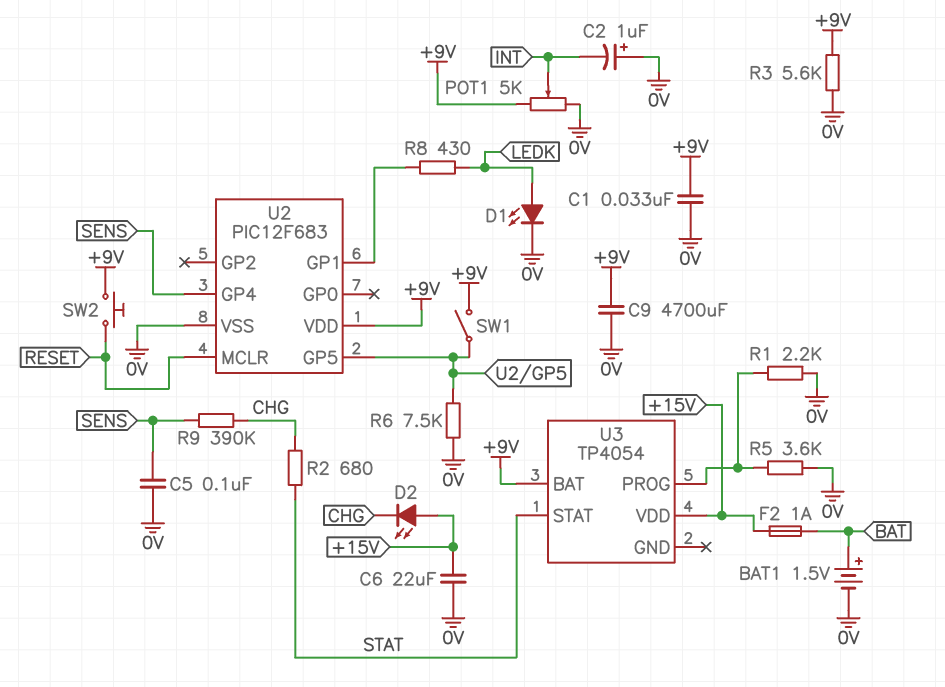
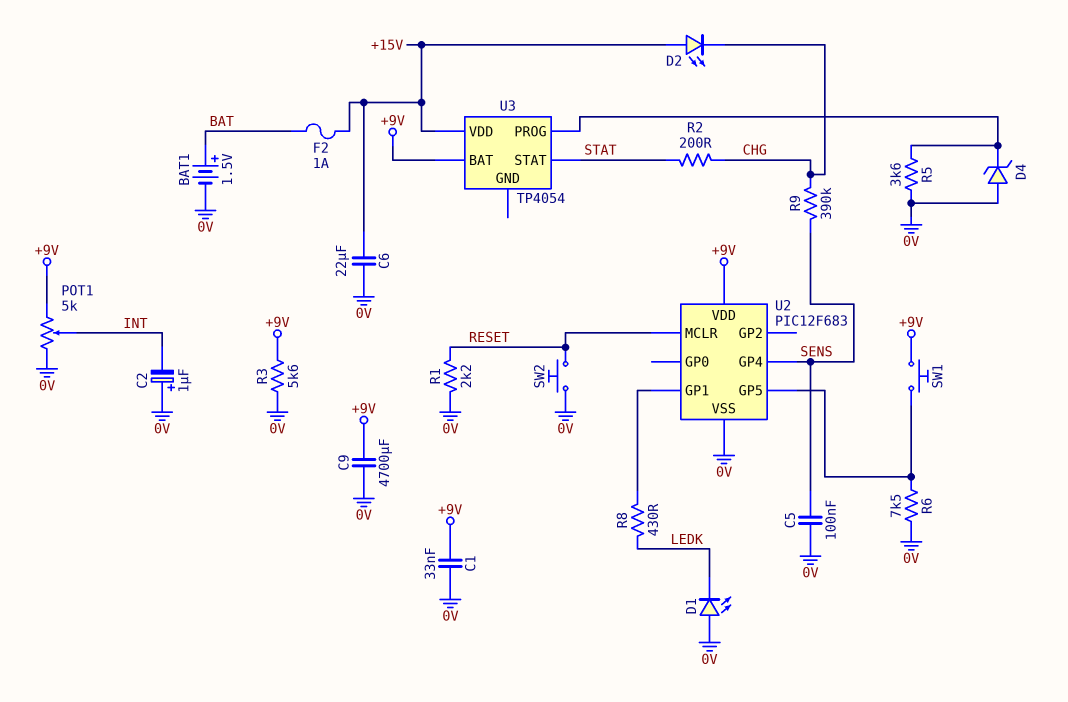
D1: LED (A LEDK, K 0V) -> LED (A 0V, K LEDK)
D4: none -> zener (A 0V, K U3/PROG)
R1: 2.2k (0V, U3/PROG) -> 2.2k (0V, RESET)
R2: 680 (CHG, STAT) -> 200 (CHG, STAT)
SW1: switch (+9V, U2/GP5) -> button (+9V, U2/GP5)
SW2: button (+9V, RESET) -> button (0V, RESET)

